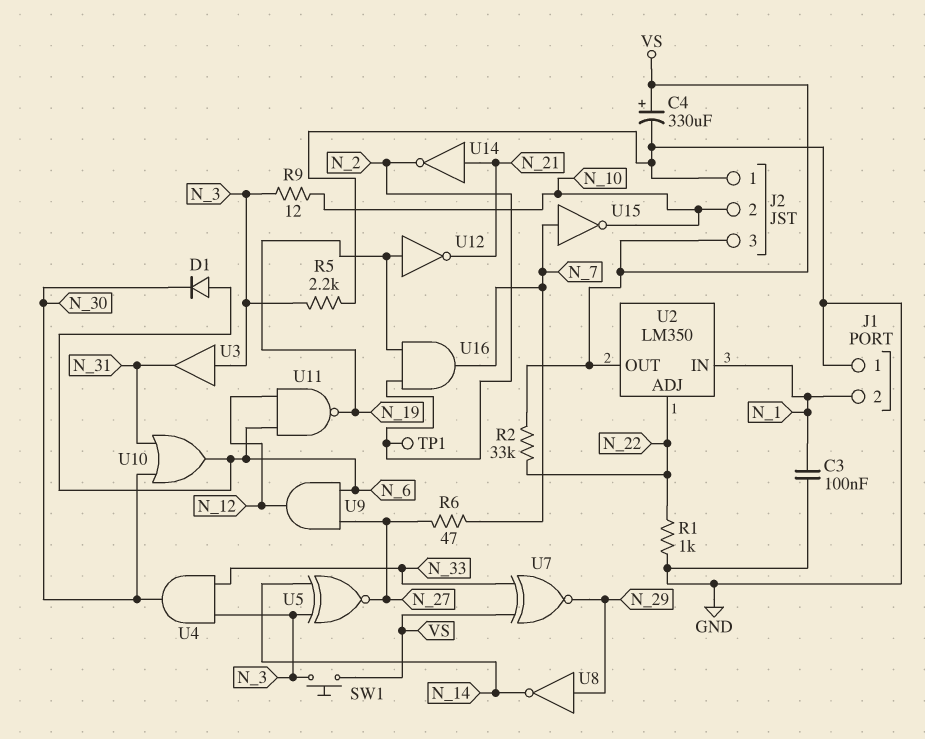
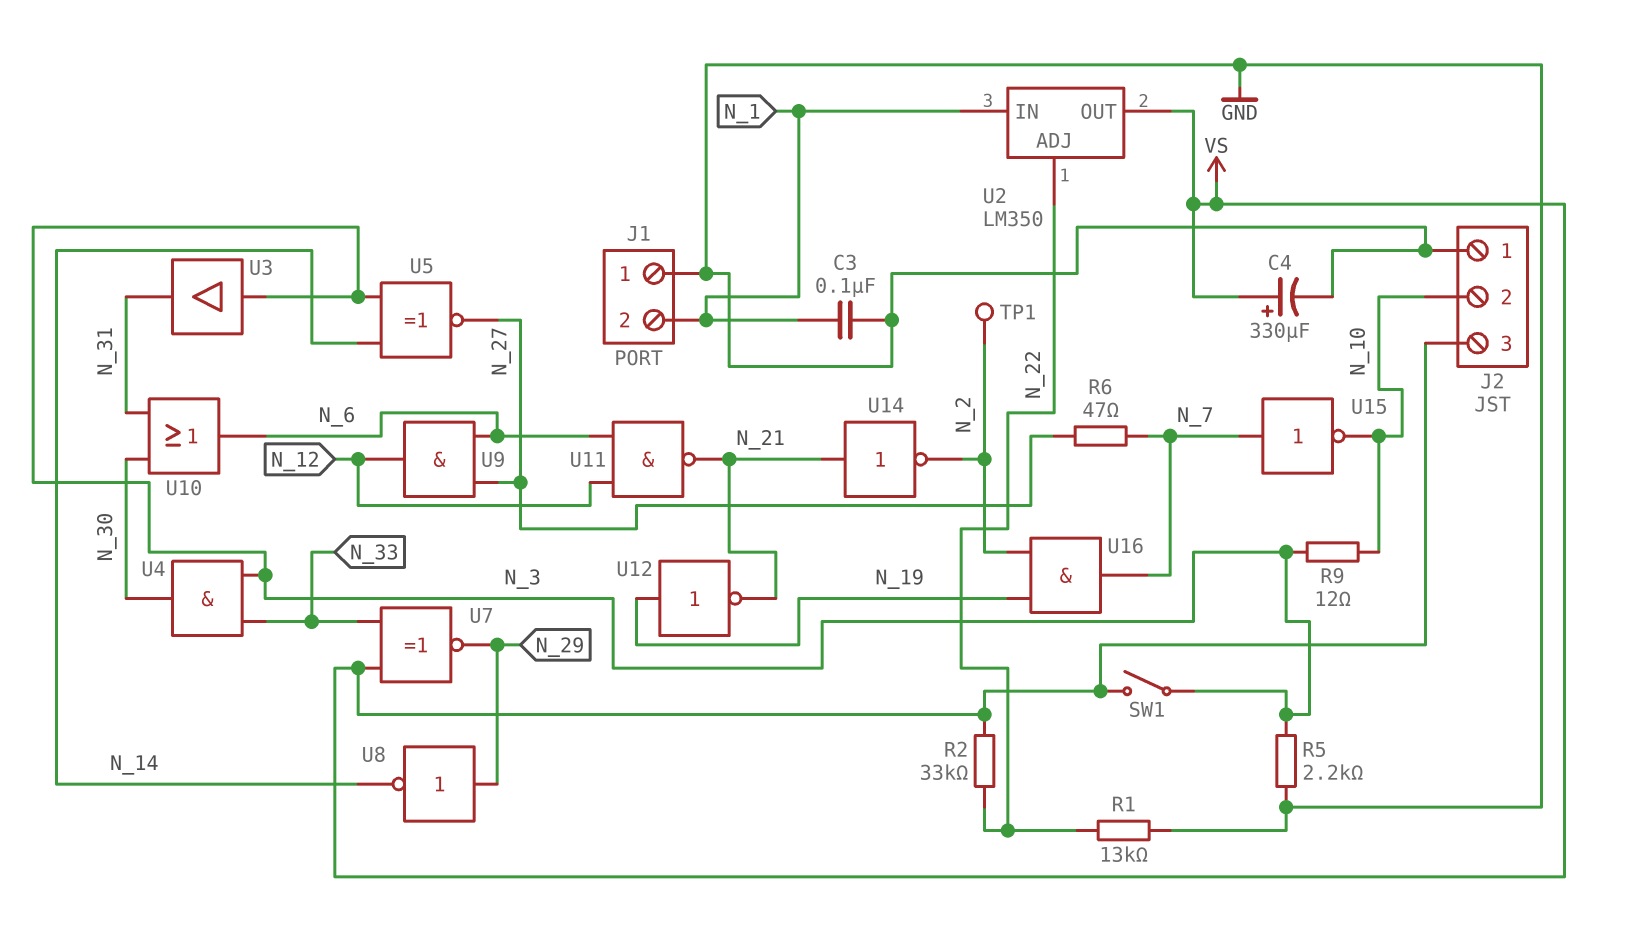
D1: diode (A N_6, K N_30) -> none
R1: 1k (GND, N_22) -> 13k (GND, N_22)
SW1: button (N_3, VS) -> switch (N_3, VS)
U11: NAND (in N_6, in N_12, out N_19) -> NAND (in N_6, in N_12, out N_21)

